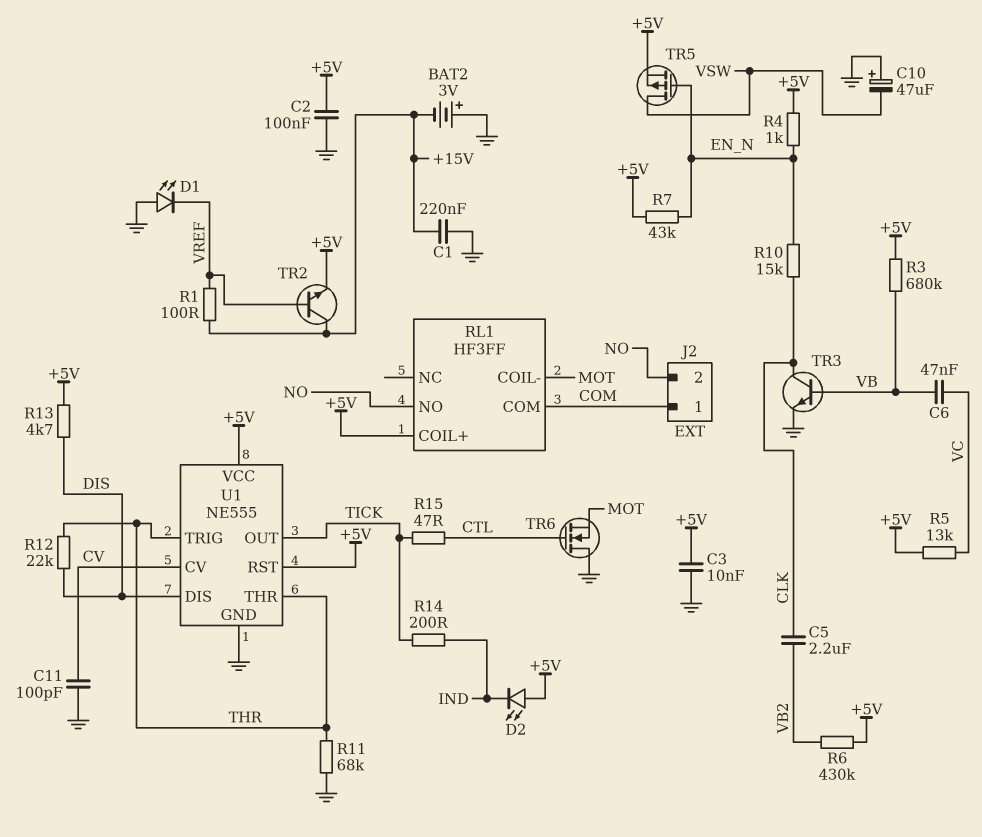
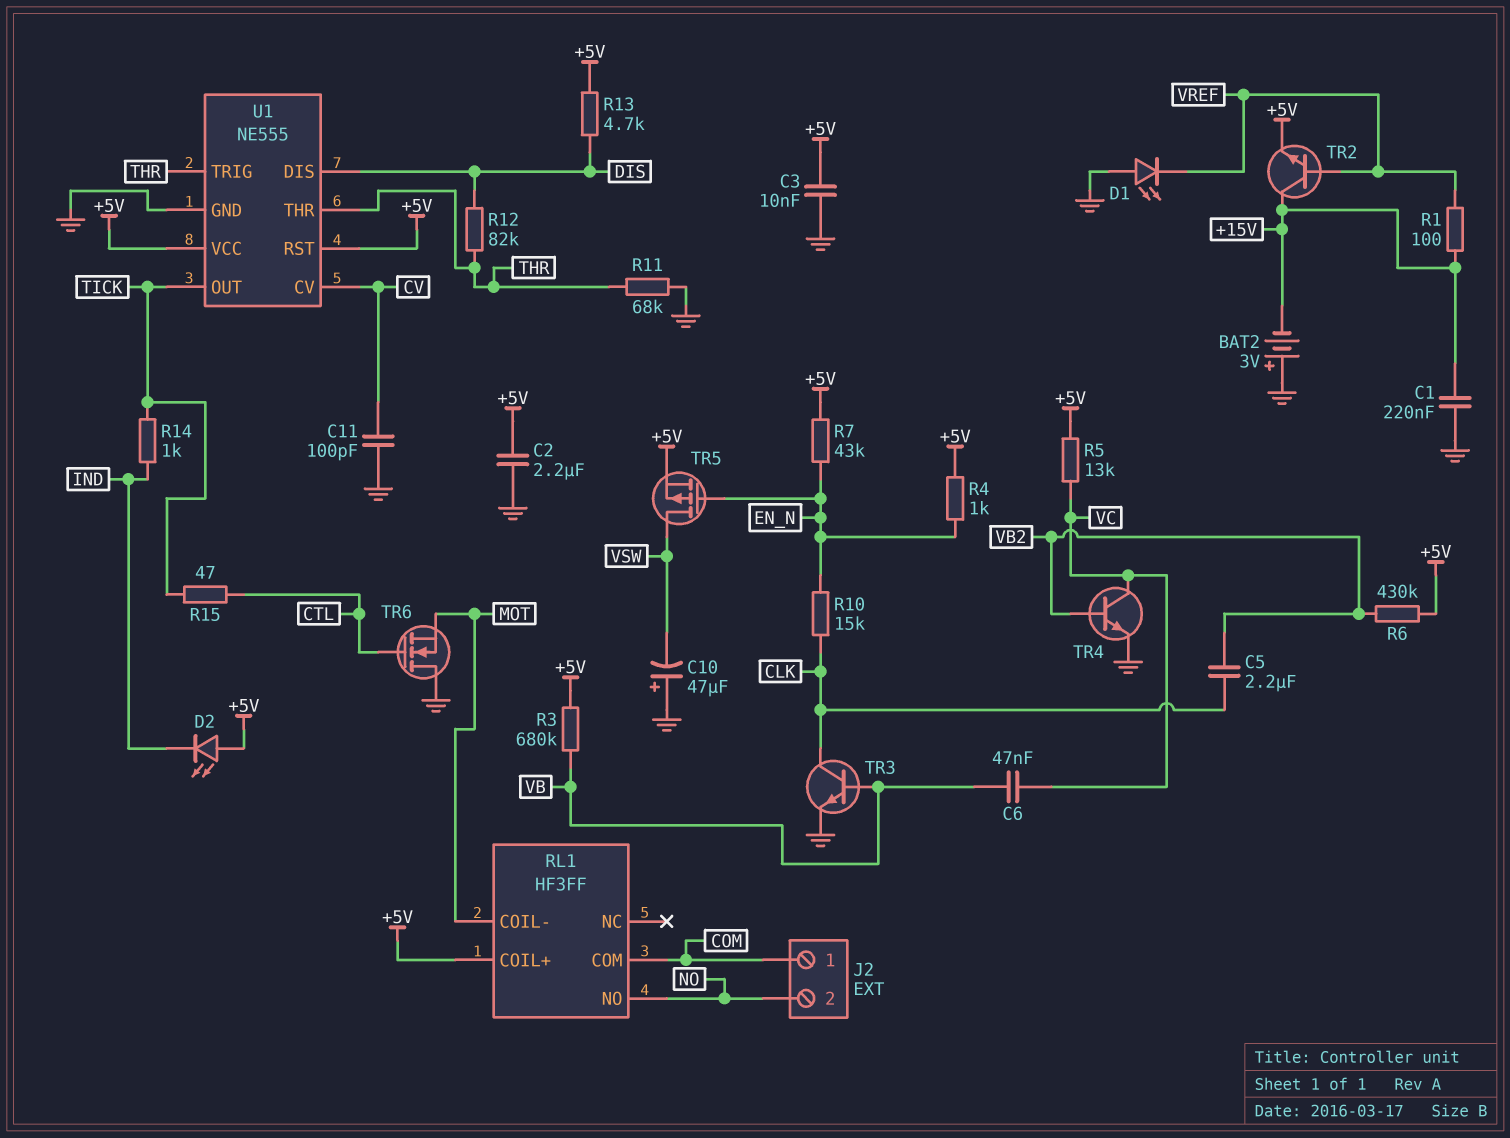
C2: 100nF (+5V, GND) -> 2.2uF (+5V, GND)
R12: 22k (DIS, THR) -> 82k (DIS, THR)
R14: 200 (IND, TICK) -> 1k (IND, TICK)
TR4: none -> NPN (B VB2, C VC, E GND)

